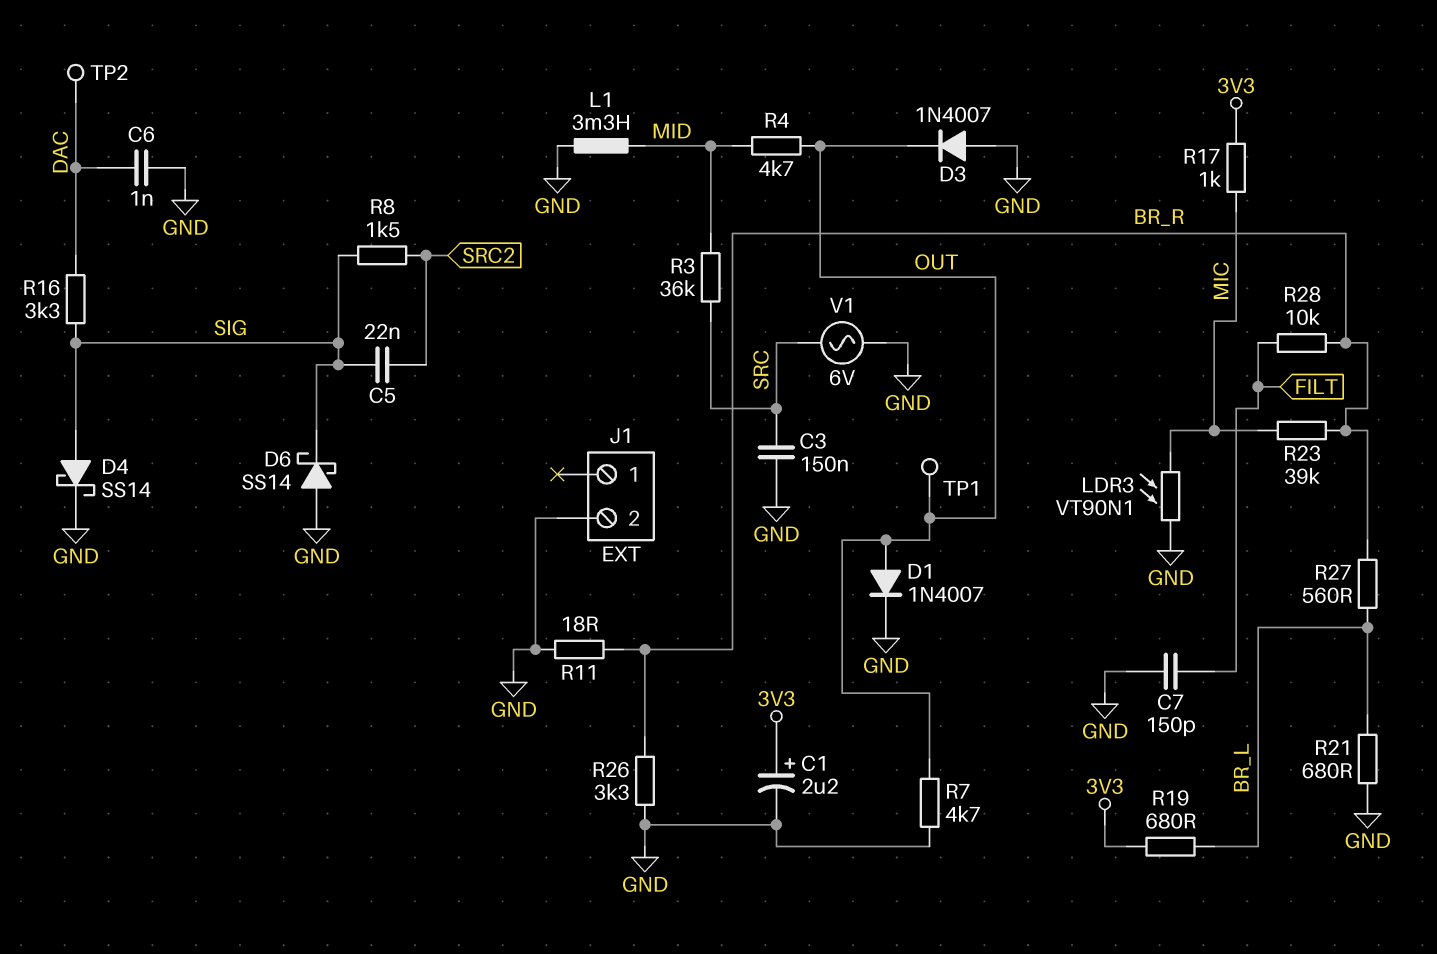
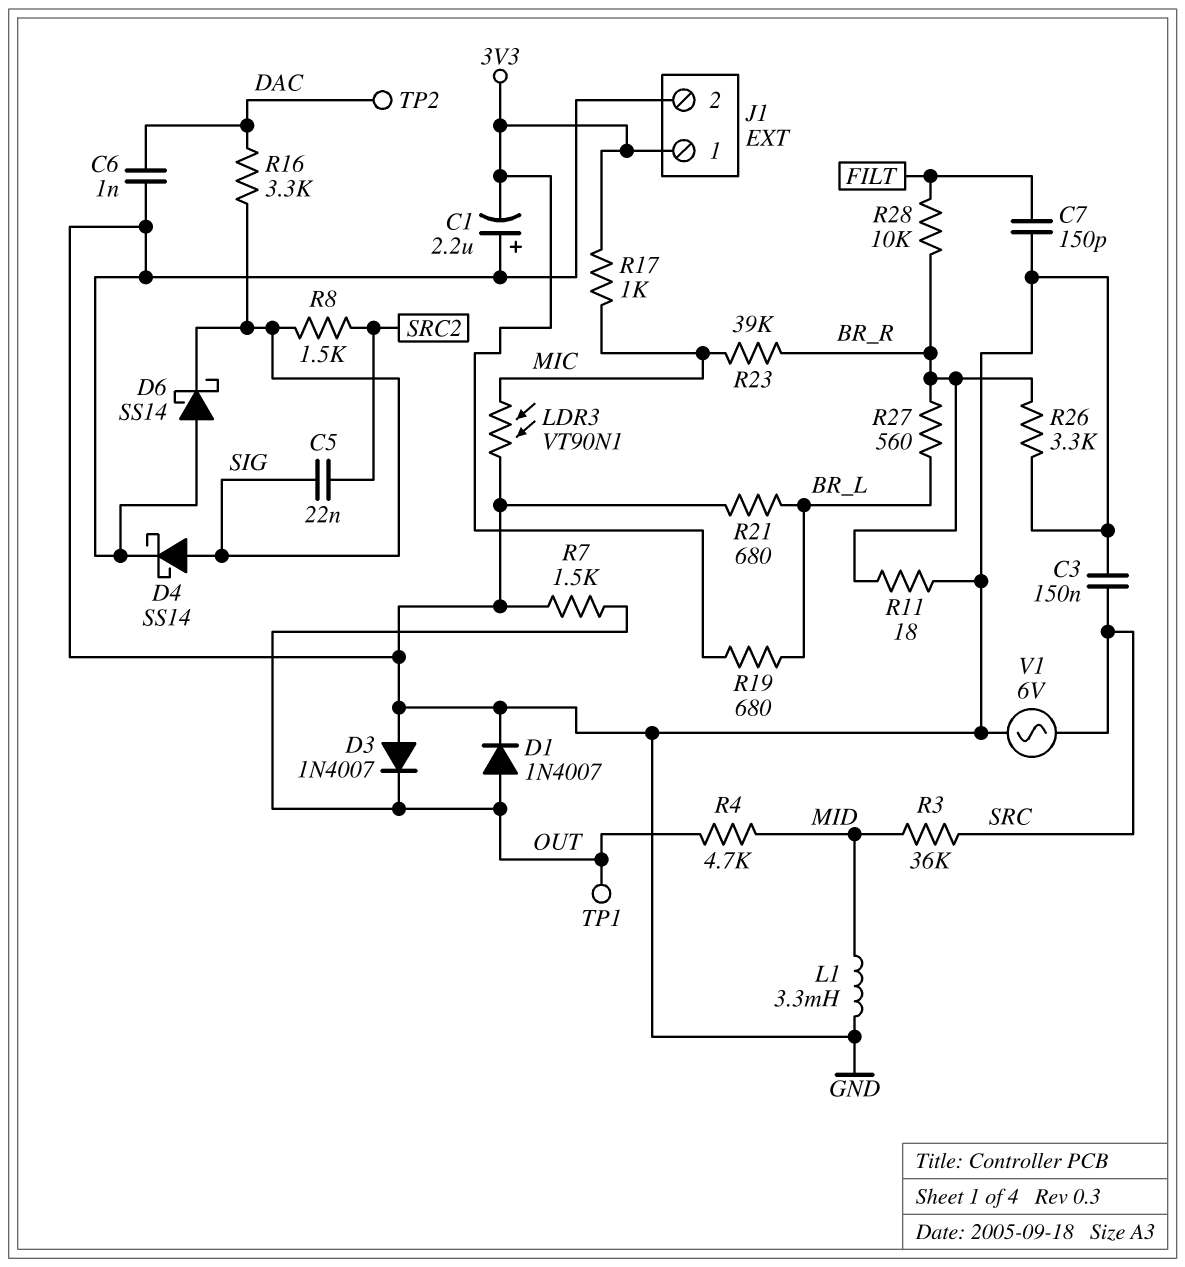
C1: 2.2uF (plus 3V3, minus GND) -> 2.2uF (plus GND, minus 3V3)
J1 pin 1: none -> 3V3
R7: 4.7k (GND, OUT) -> 1.5k (GND, OUT)

